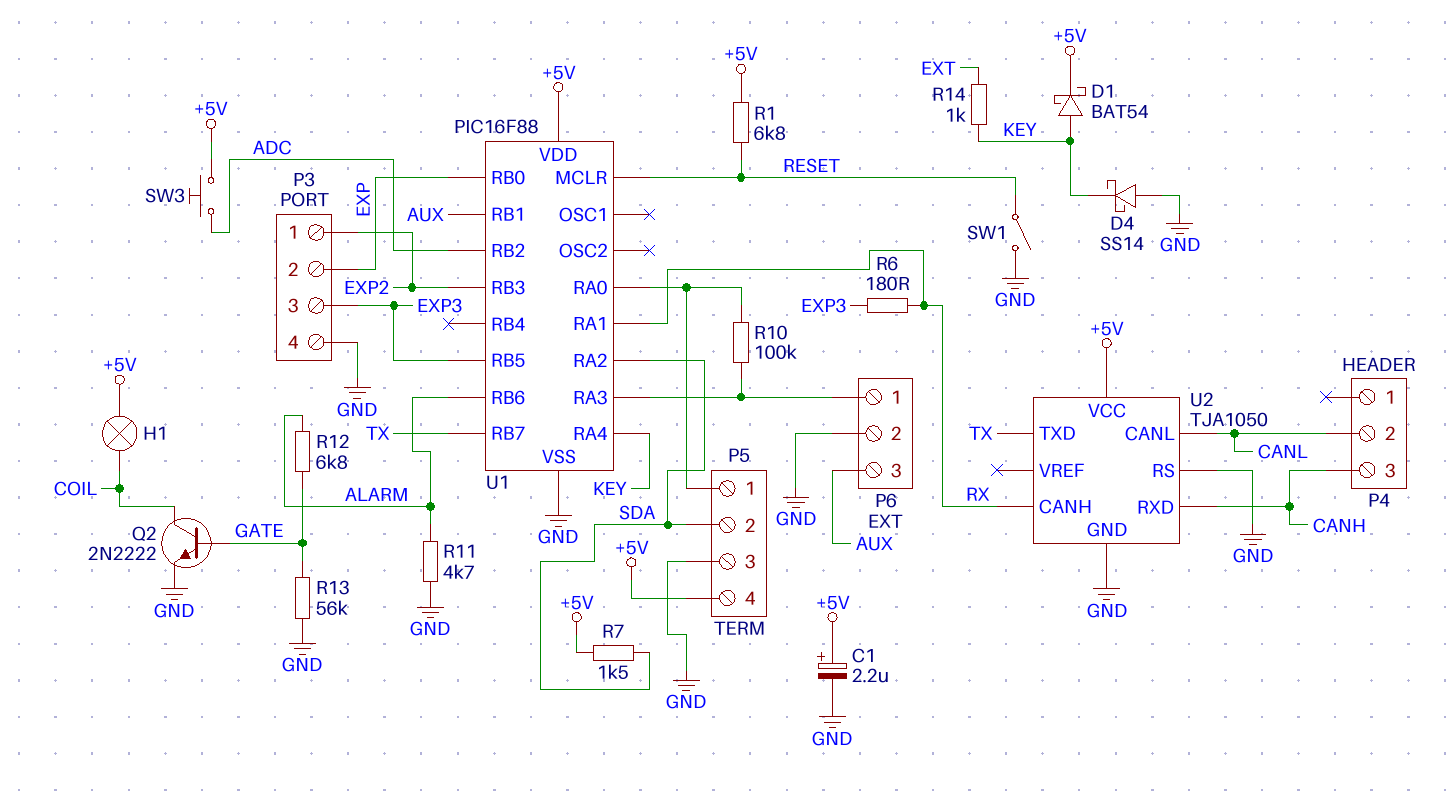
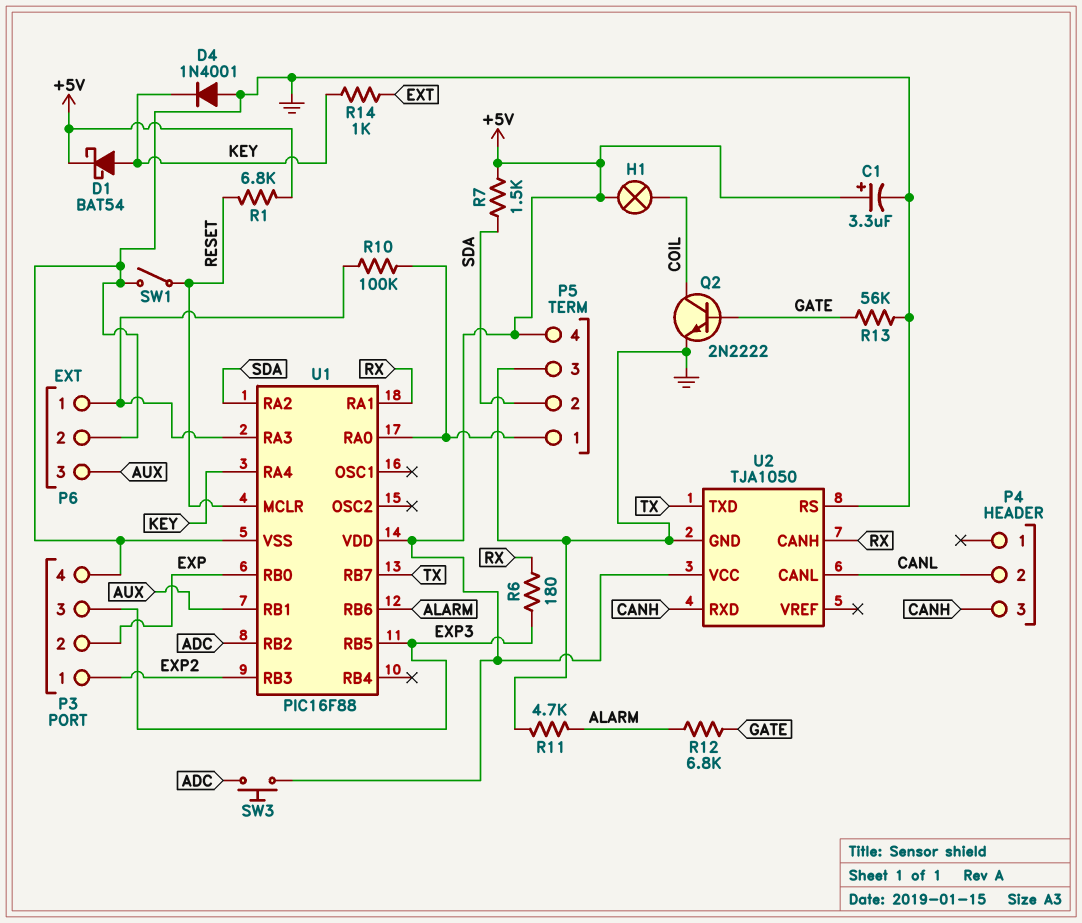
C1: 2.2uF (plus +5V, minus GND) -> 3.3uF (plus +5V, minus GND)
D4: schottky SS14 (A GND, K KEY) -> diode 1N4001 (A GND, K KEY)

